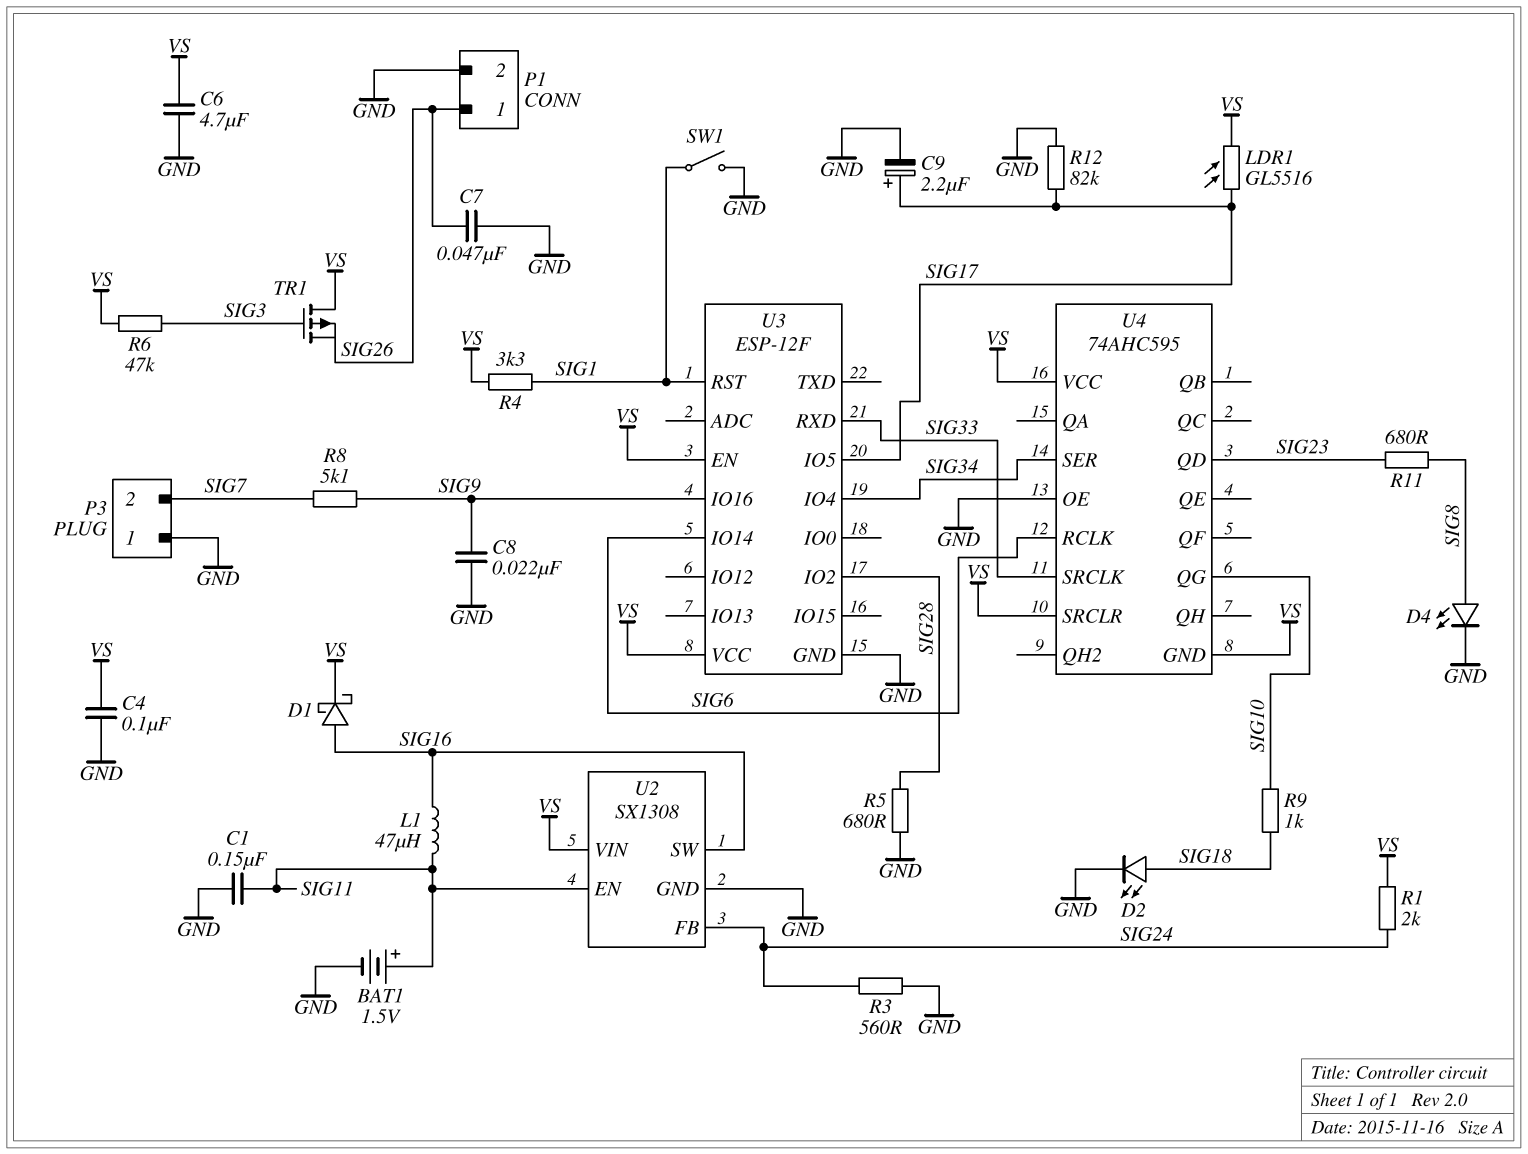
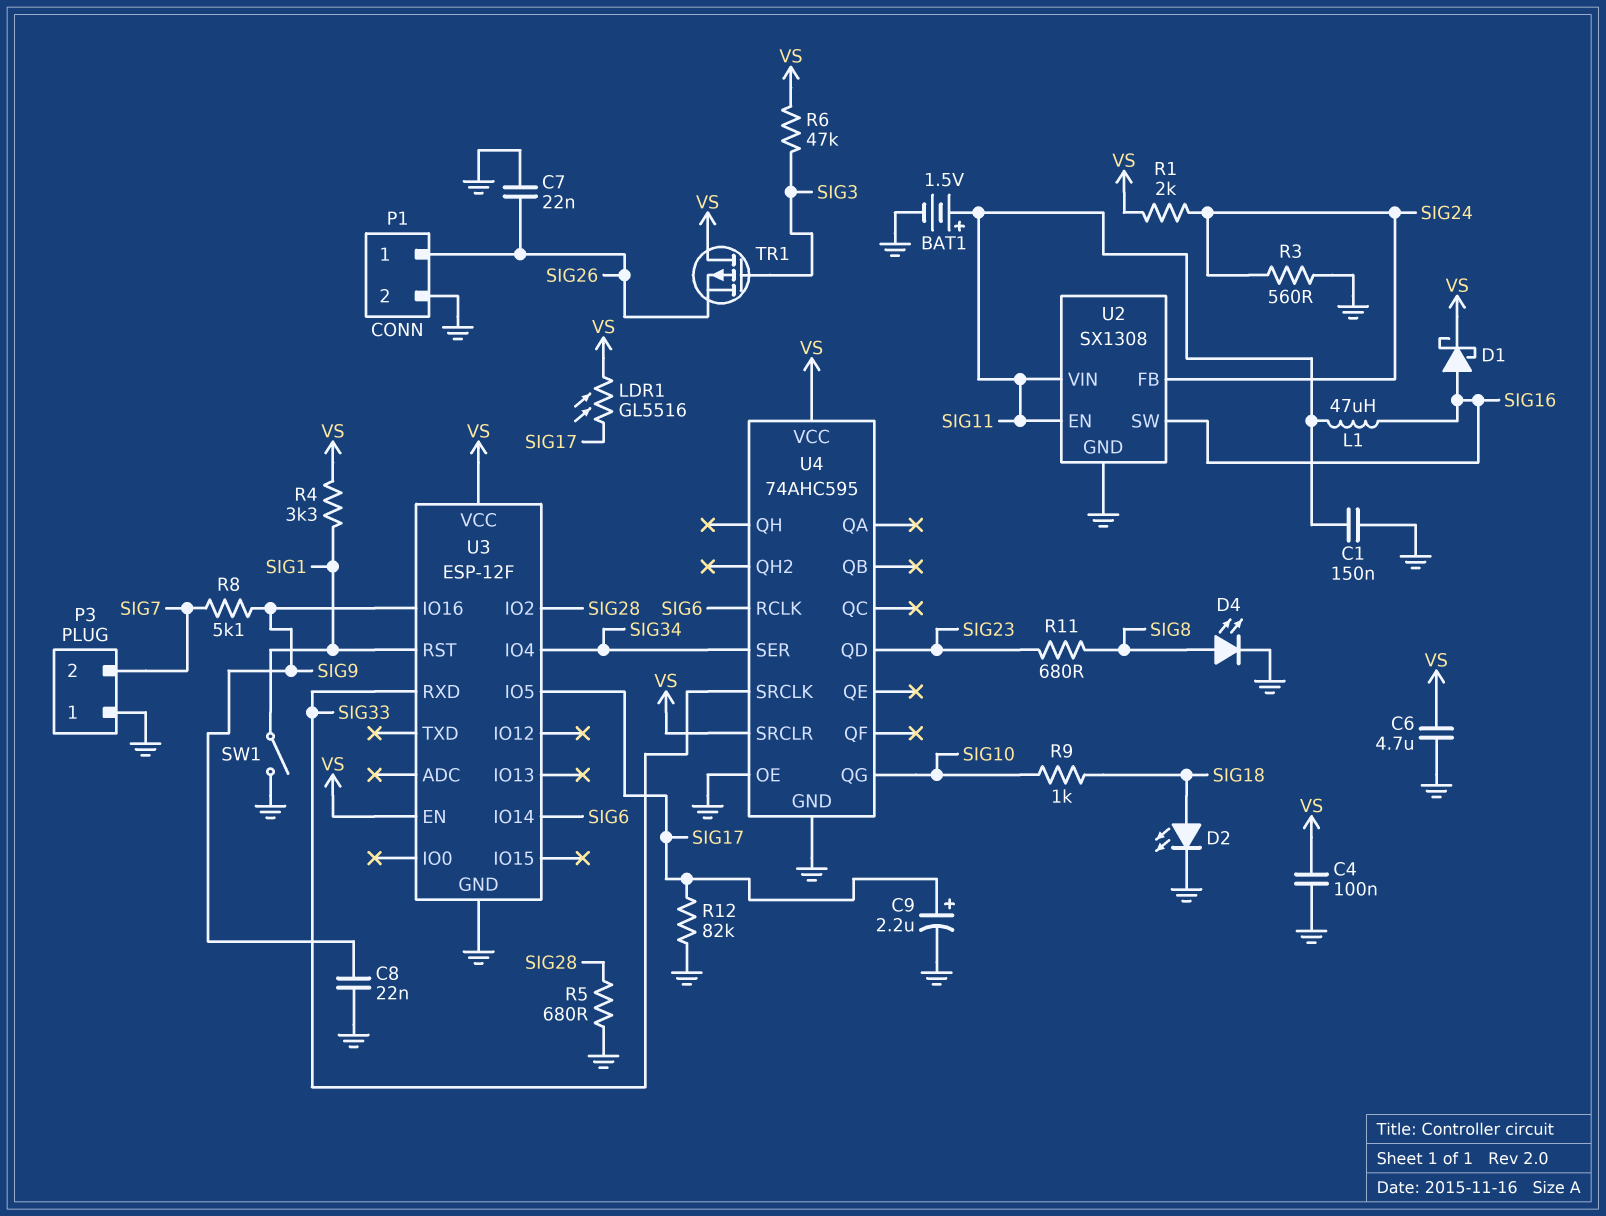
C7: 47nF (GND, SIG26) -> 22nF (GND, SIG26)
U2 pin VIN: VS -> SIG11
U4 pin GND: VS -> GND

